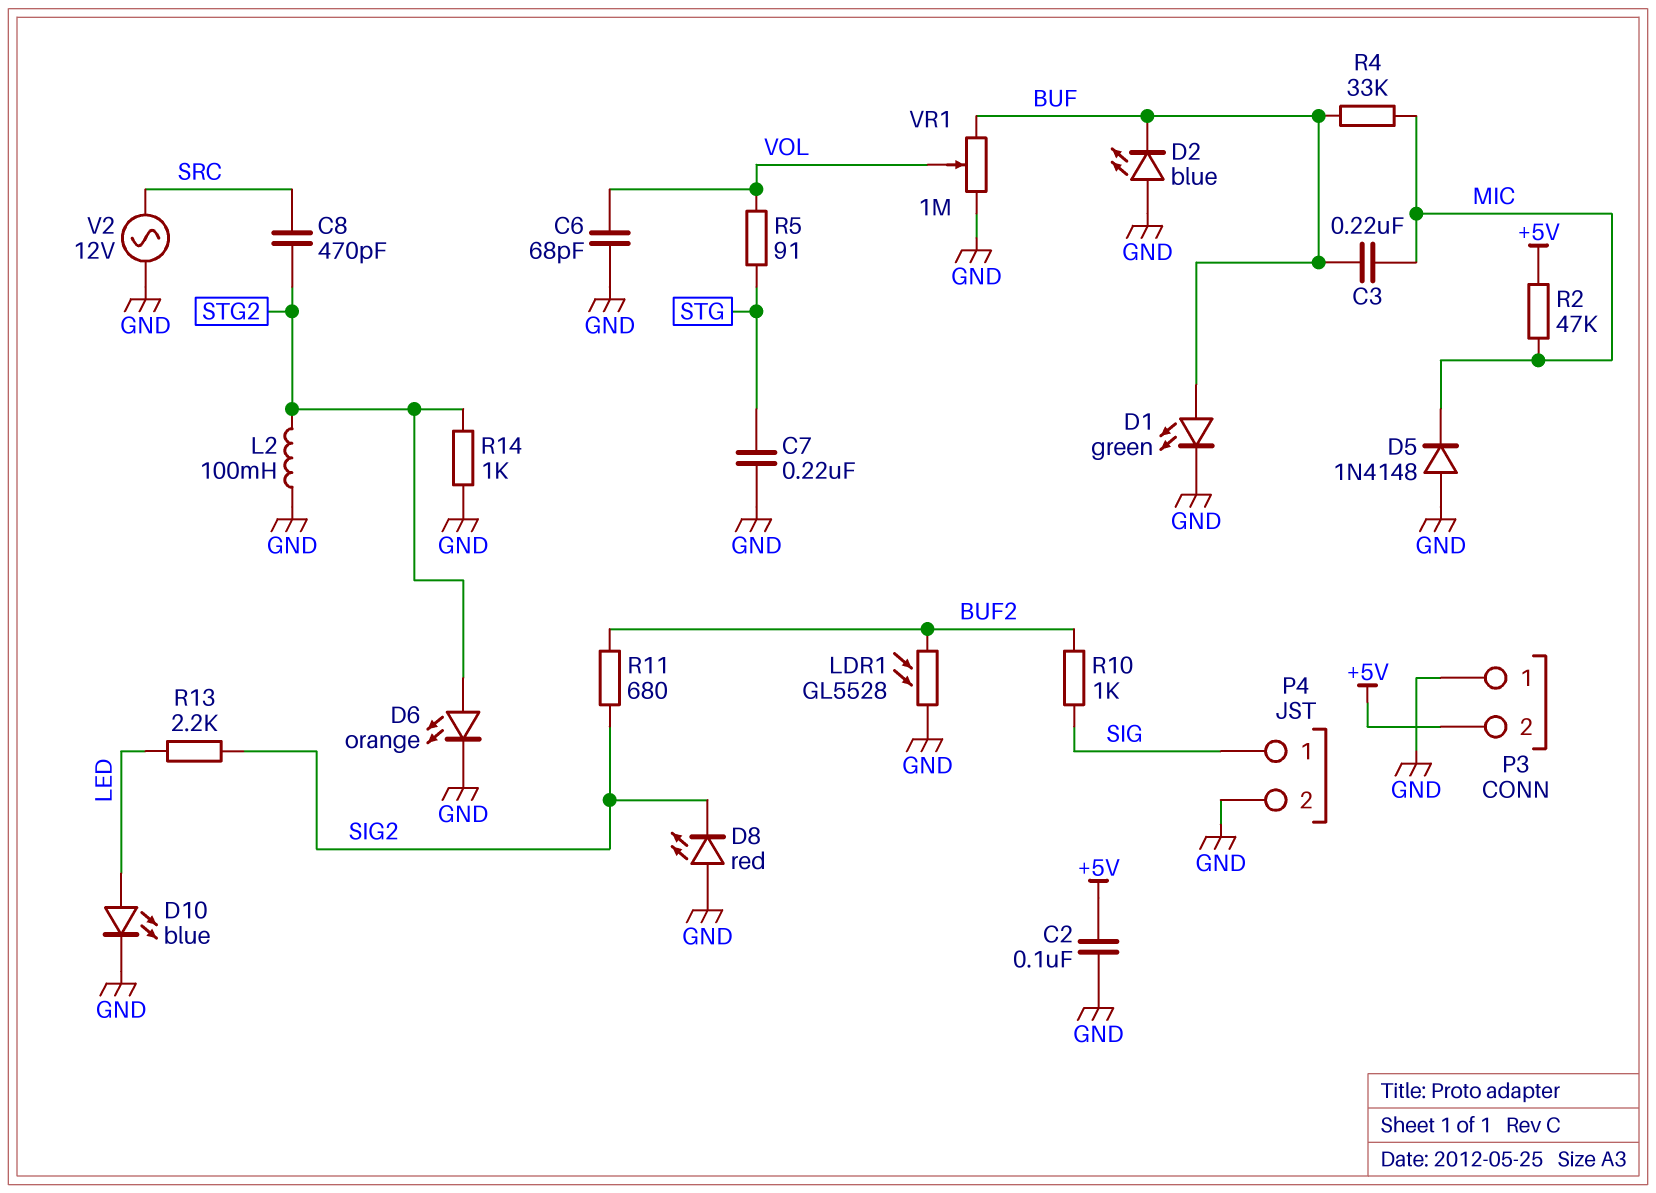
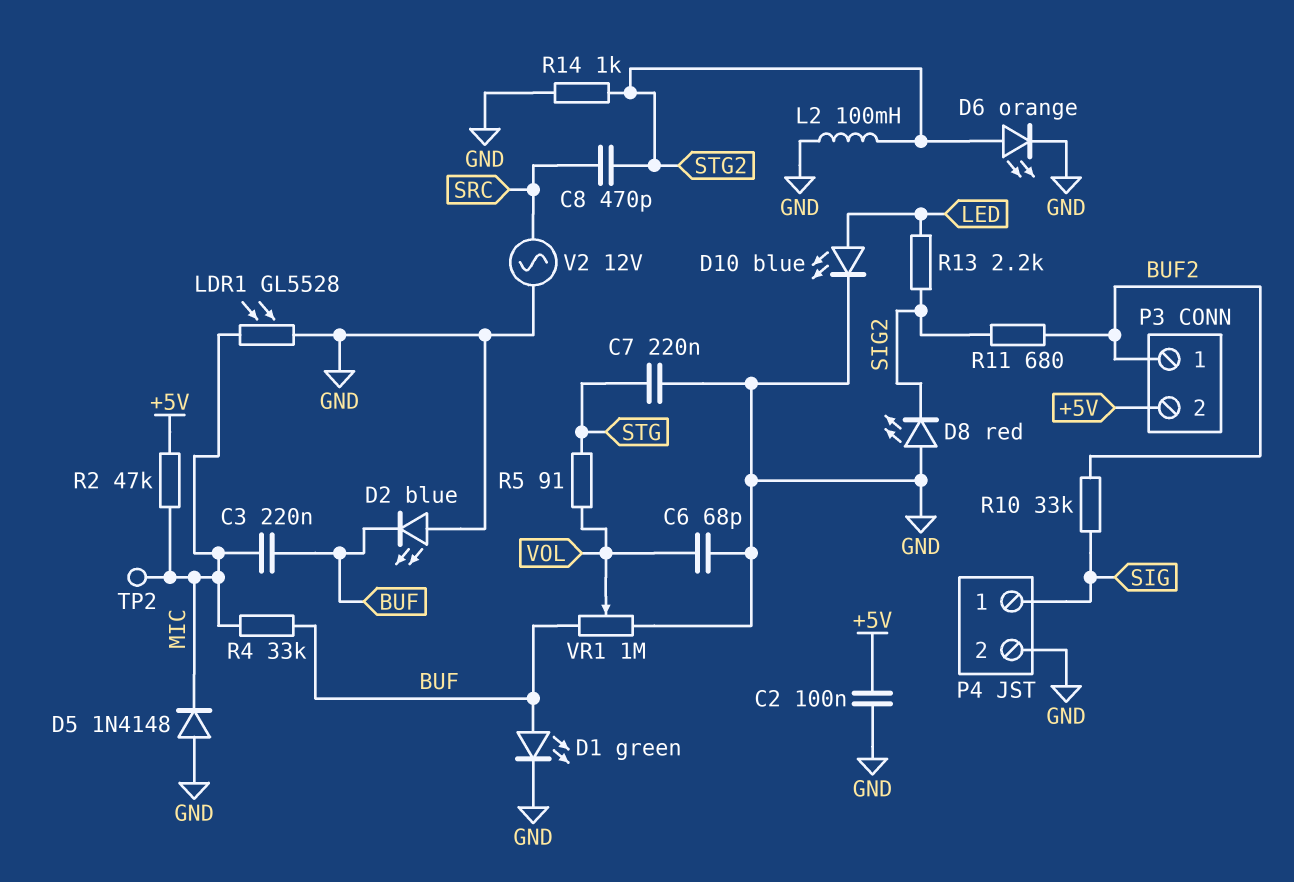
LDR1: GL5528 (BUF2, GND) -> GL5528 (GND, MIC)
P3 pin 1: GND -> BUF2
R10: 1k (BUF2, SIG) -> 33k (BUF2, SIG)
TP2: none -> test point (MIC)

